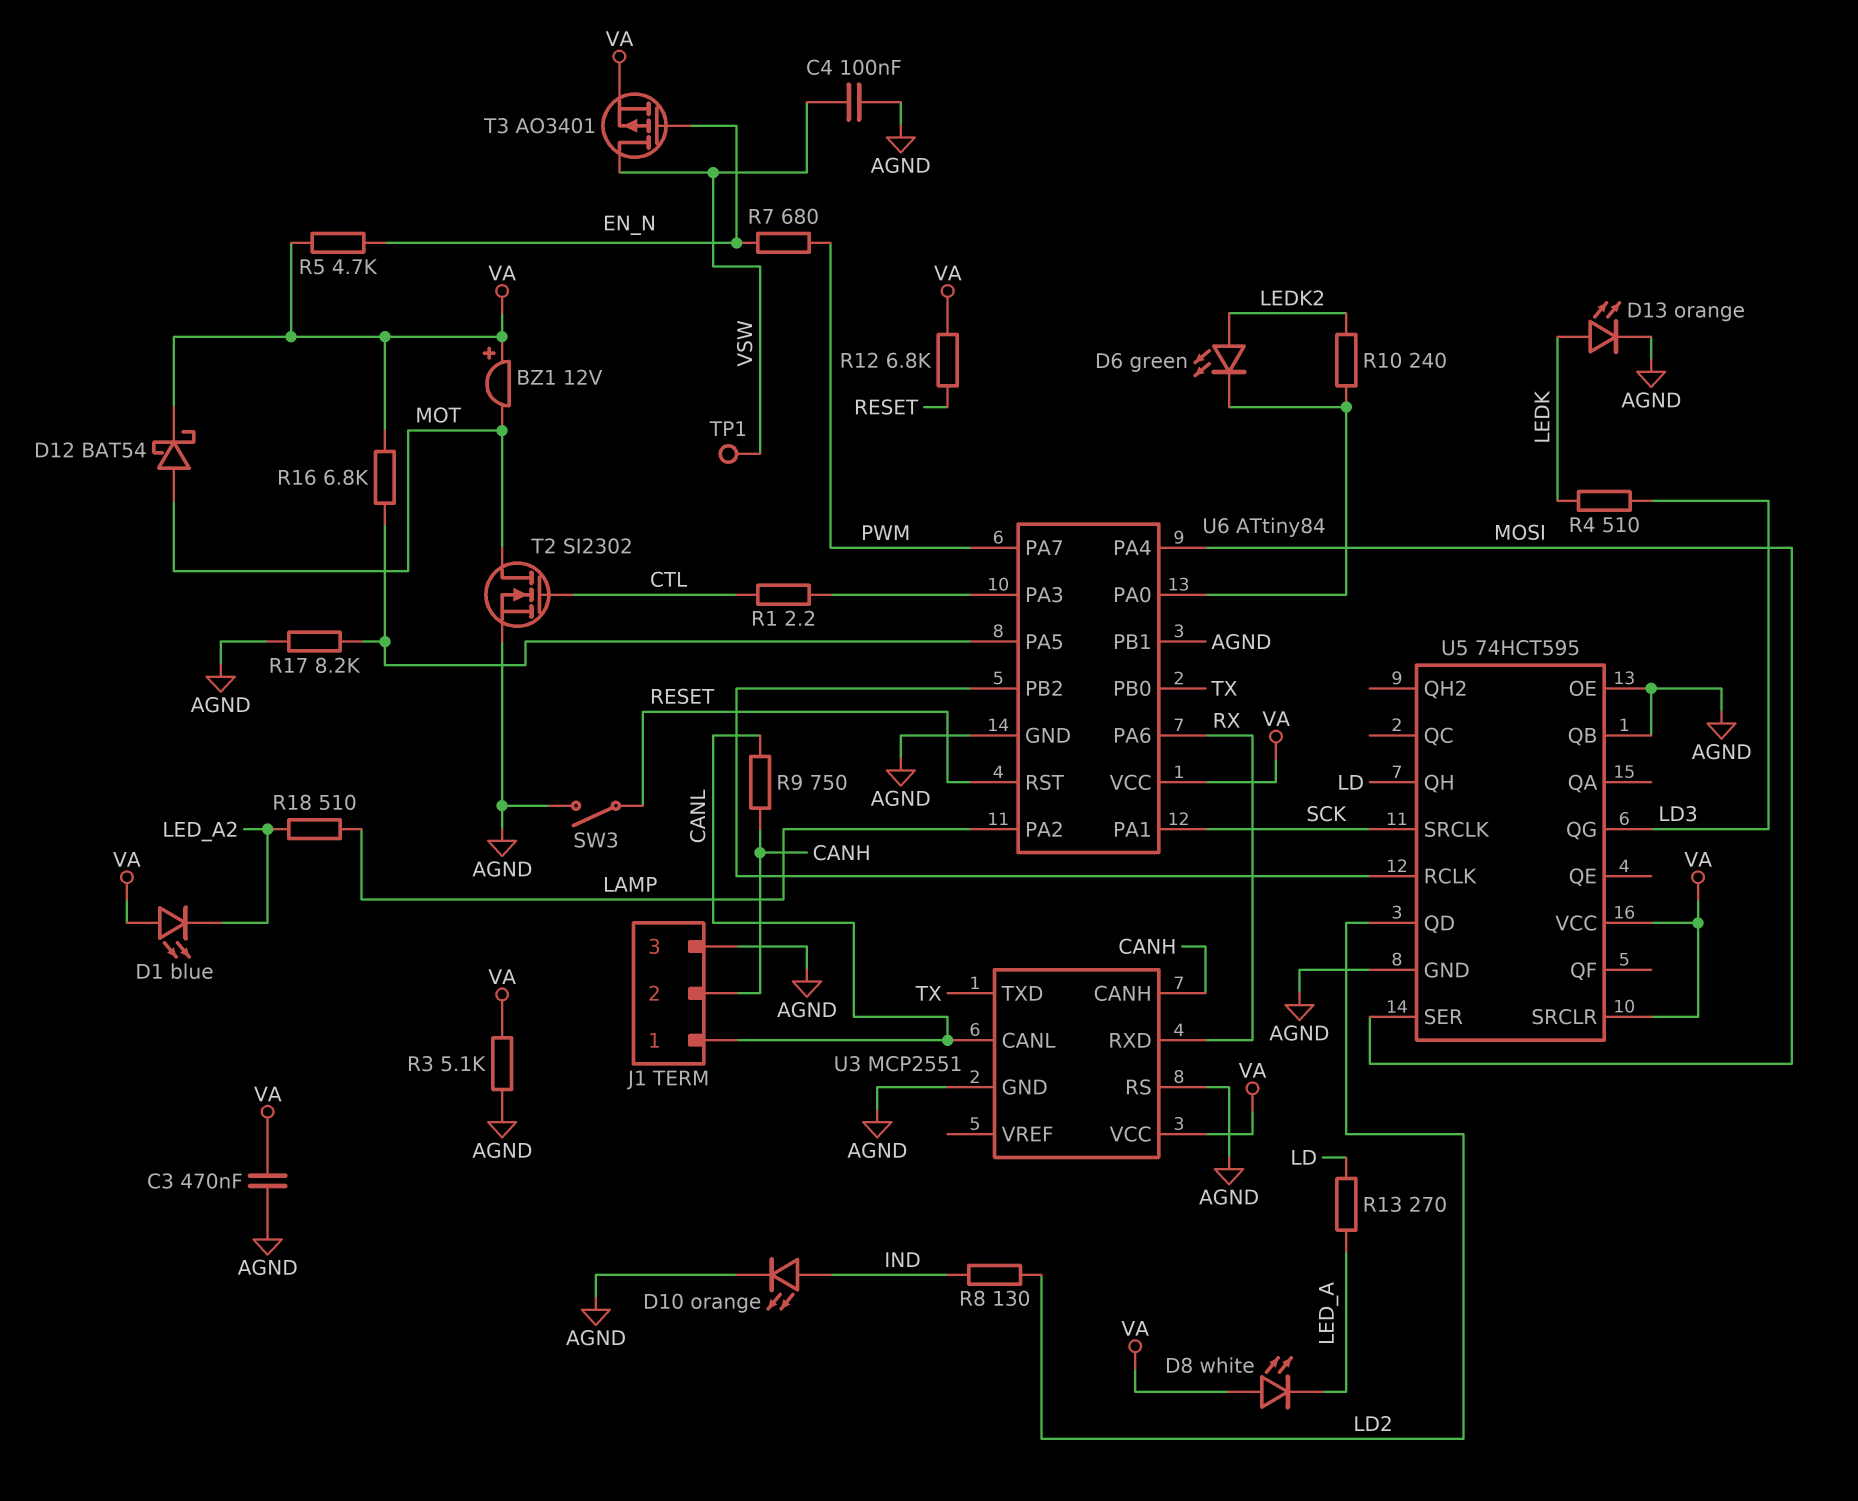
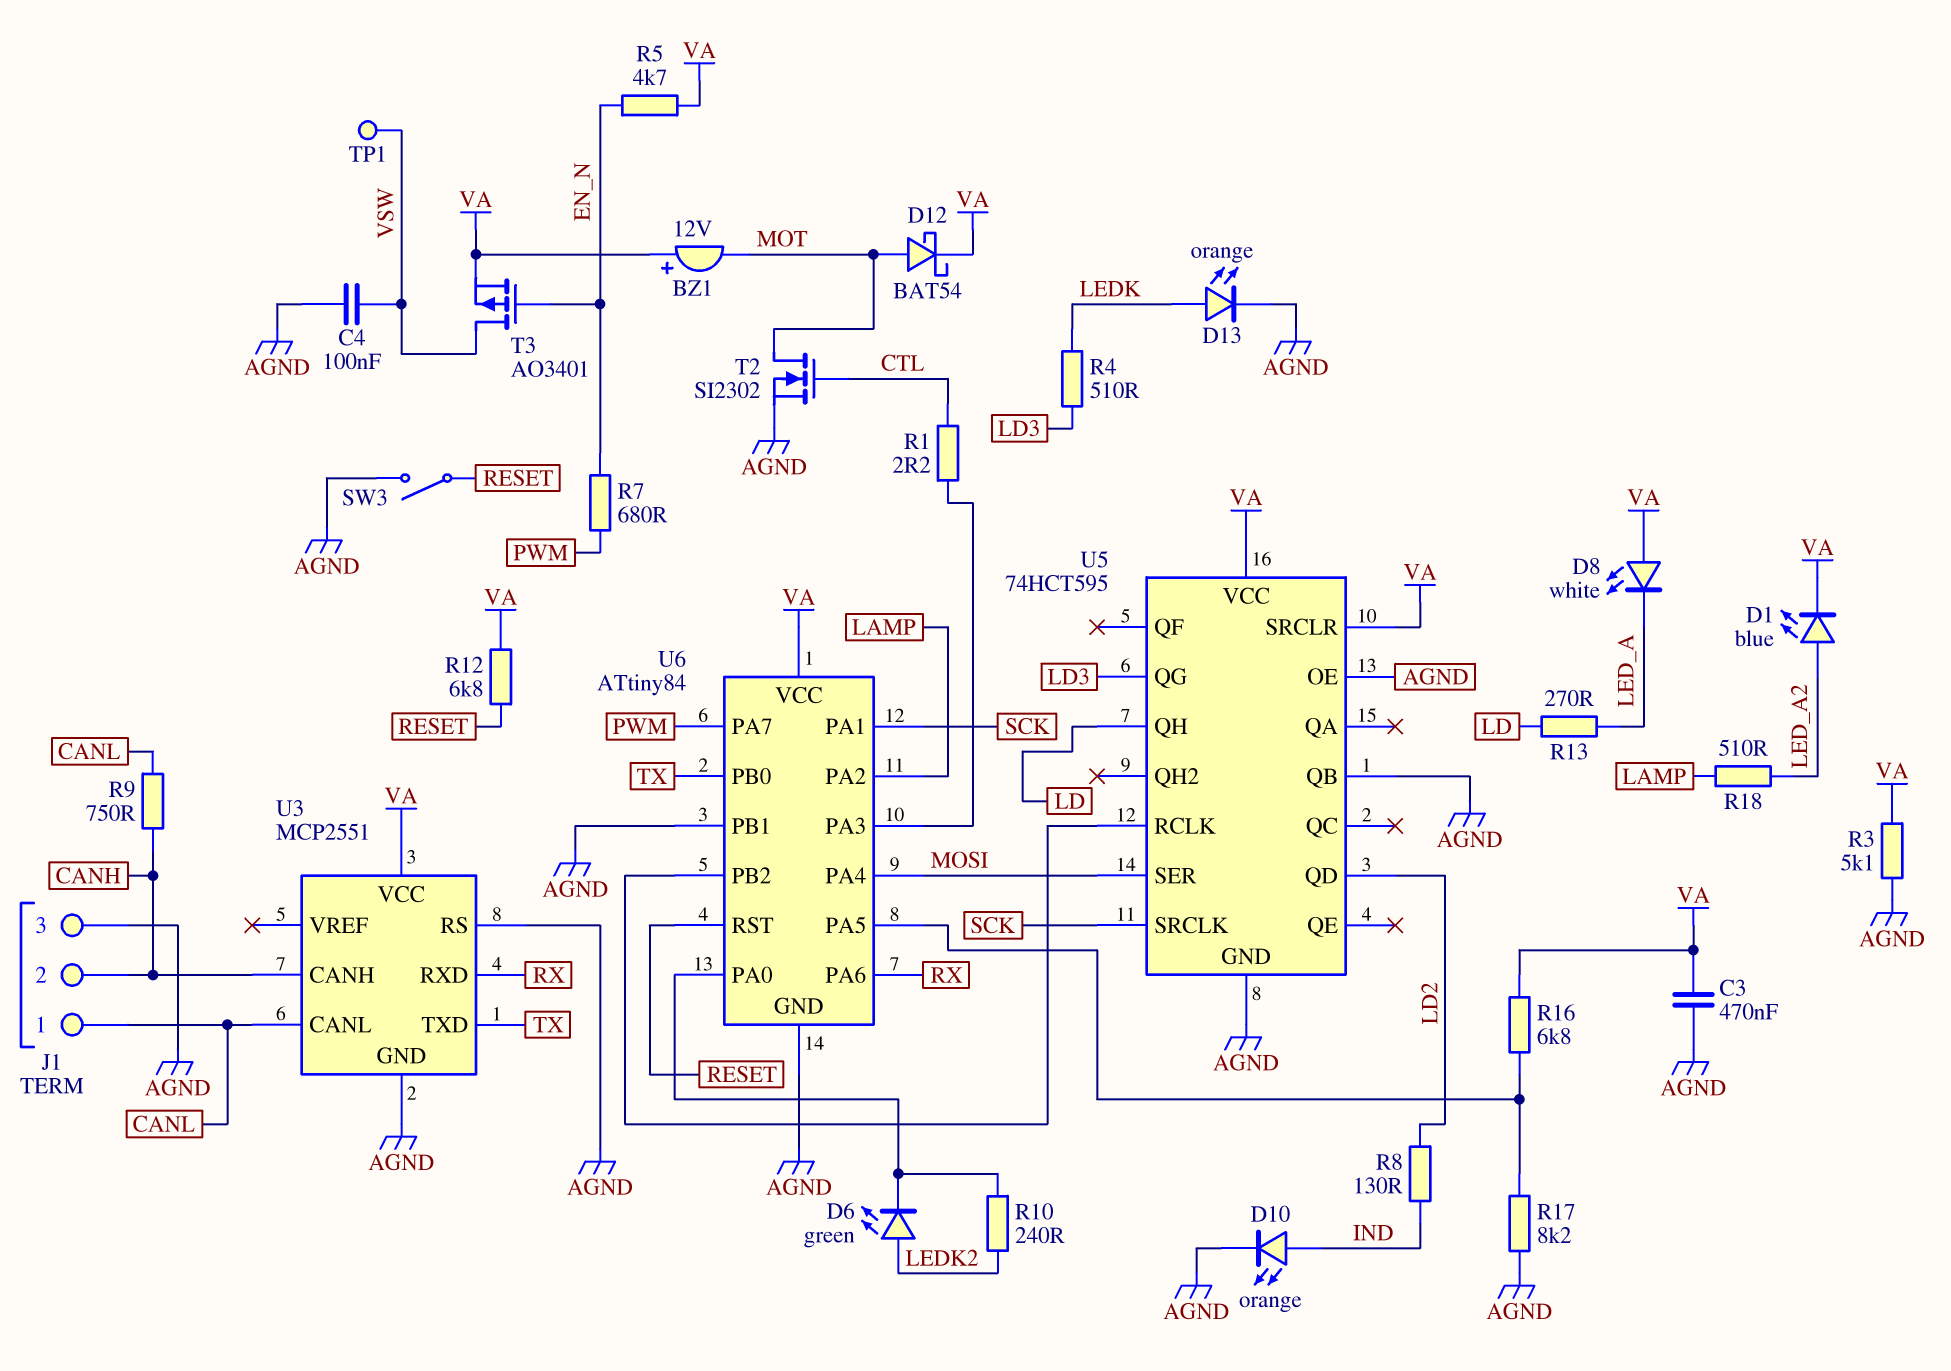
D1: LED blue (A VA, K LED_A2) -> LED blue (A LED_A2, K VA)

